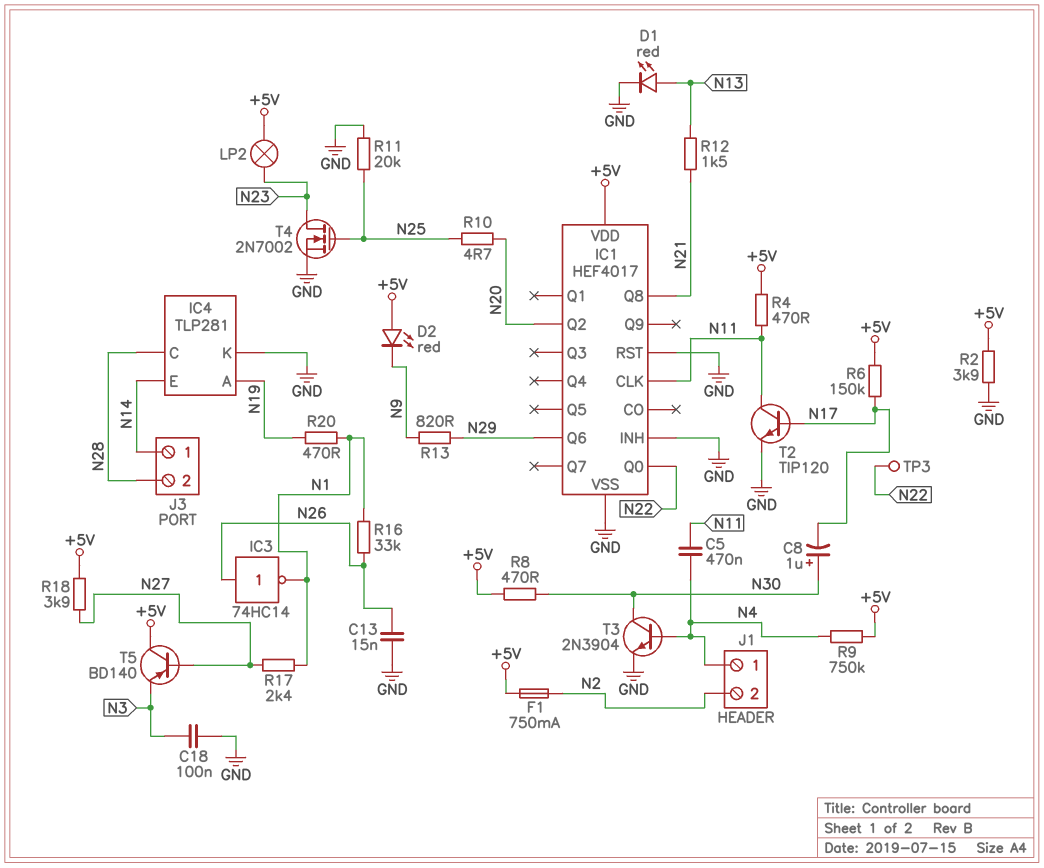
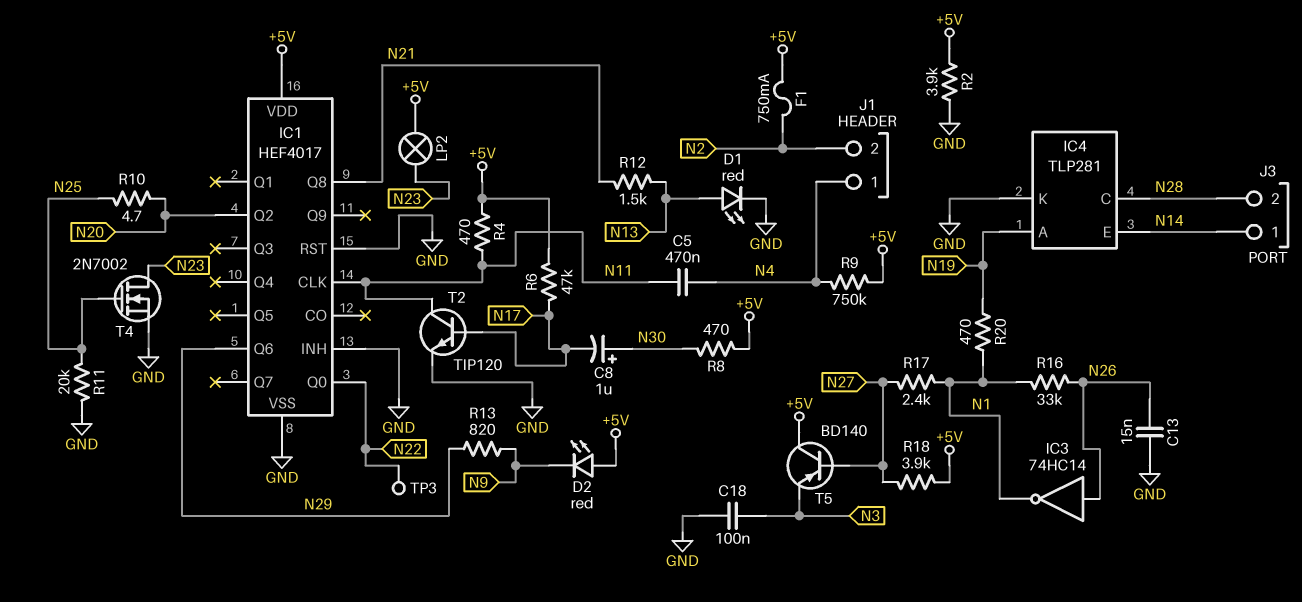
R6: 150k (+5V, N17) -> 47k (+5V, N17)
T3: NPN 2N3904 (B N4, C N30, E GND) -> none

